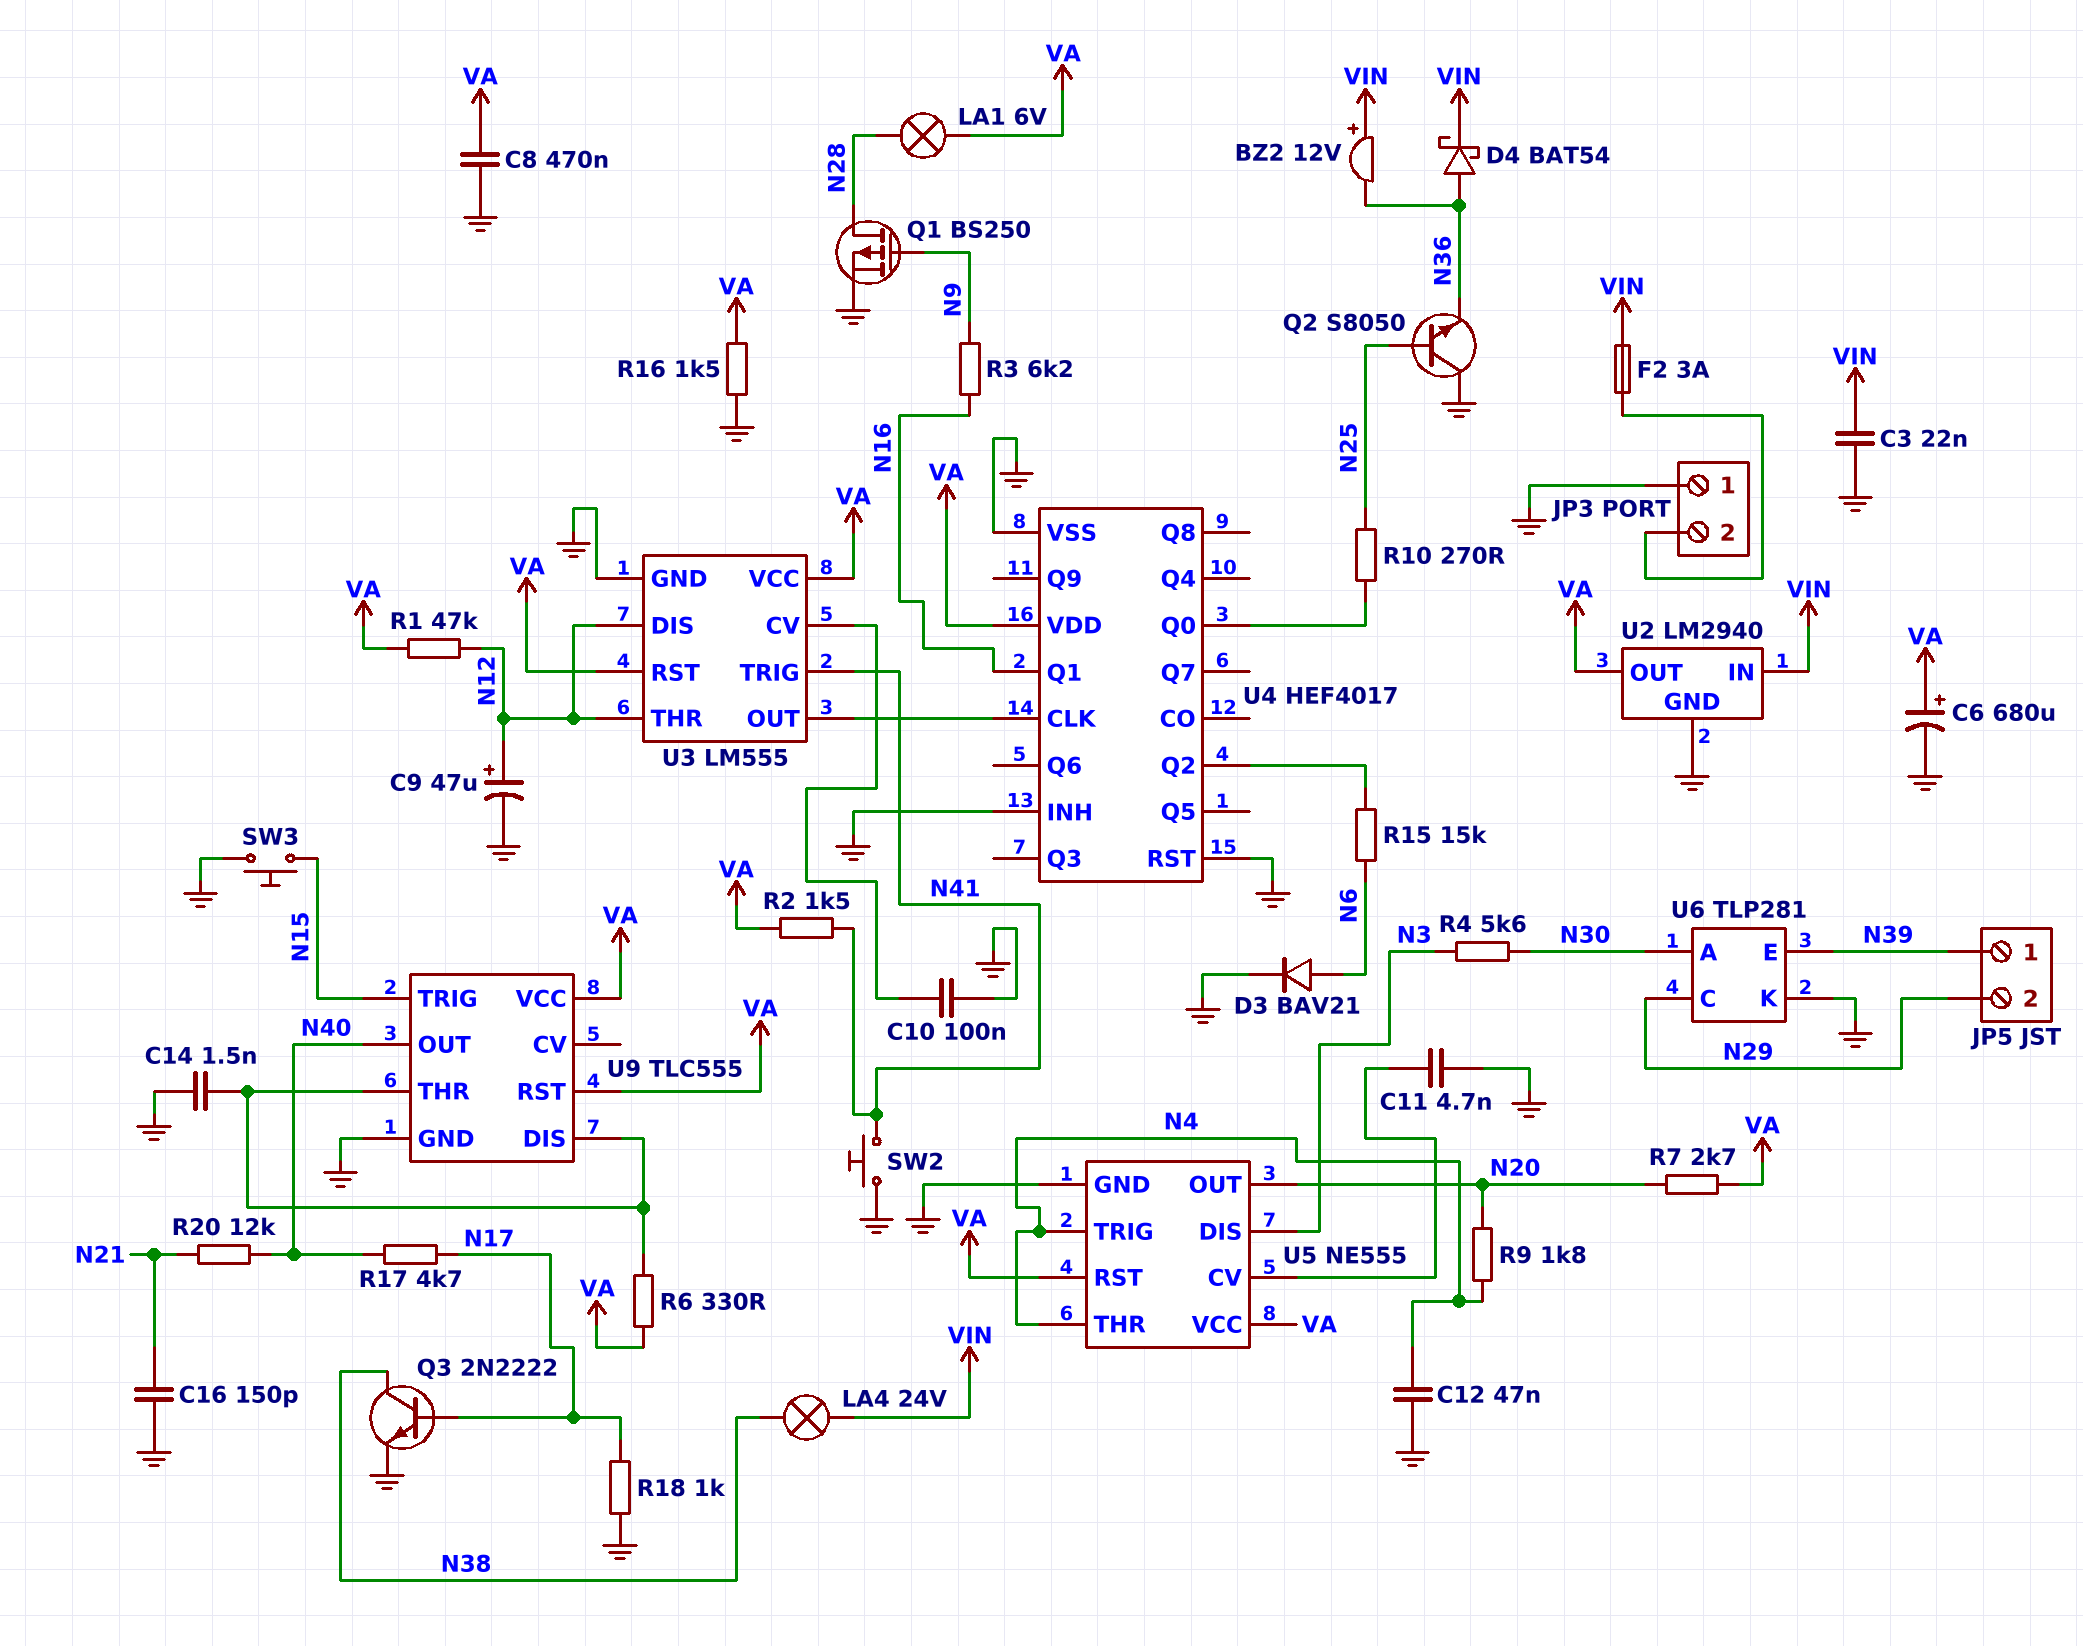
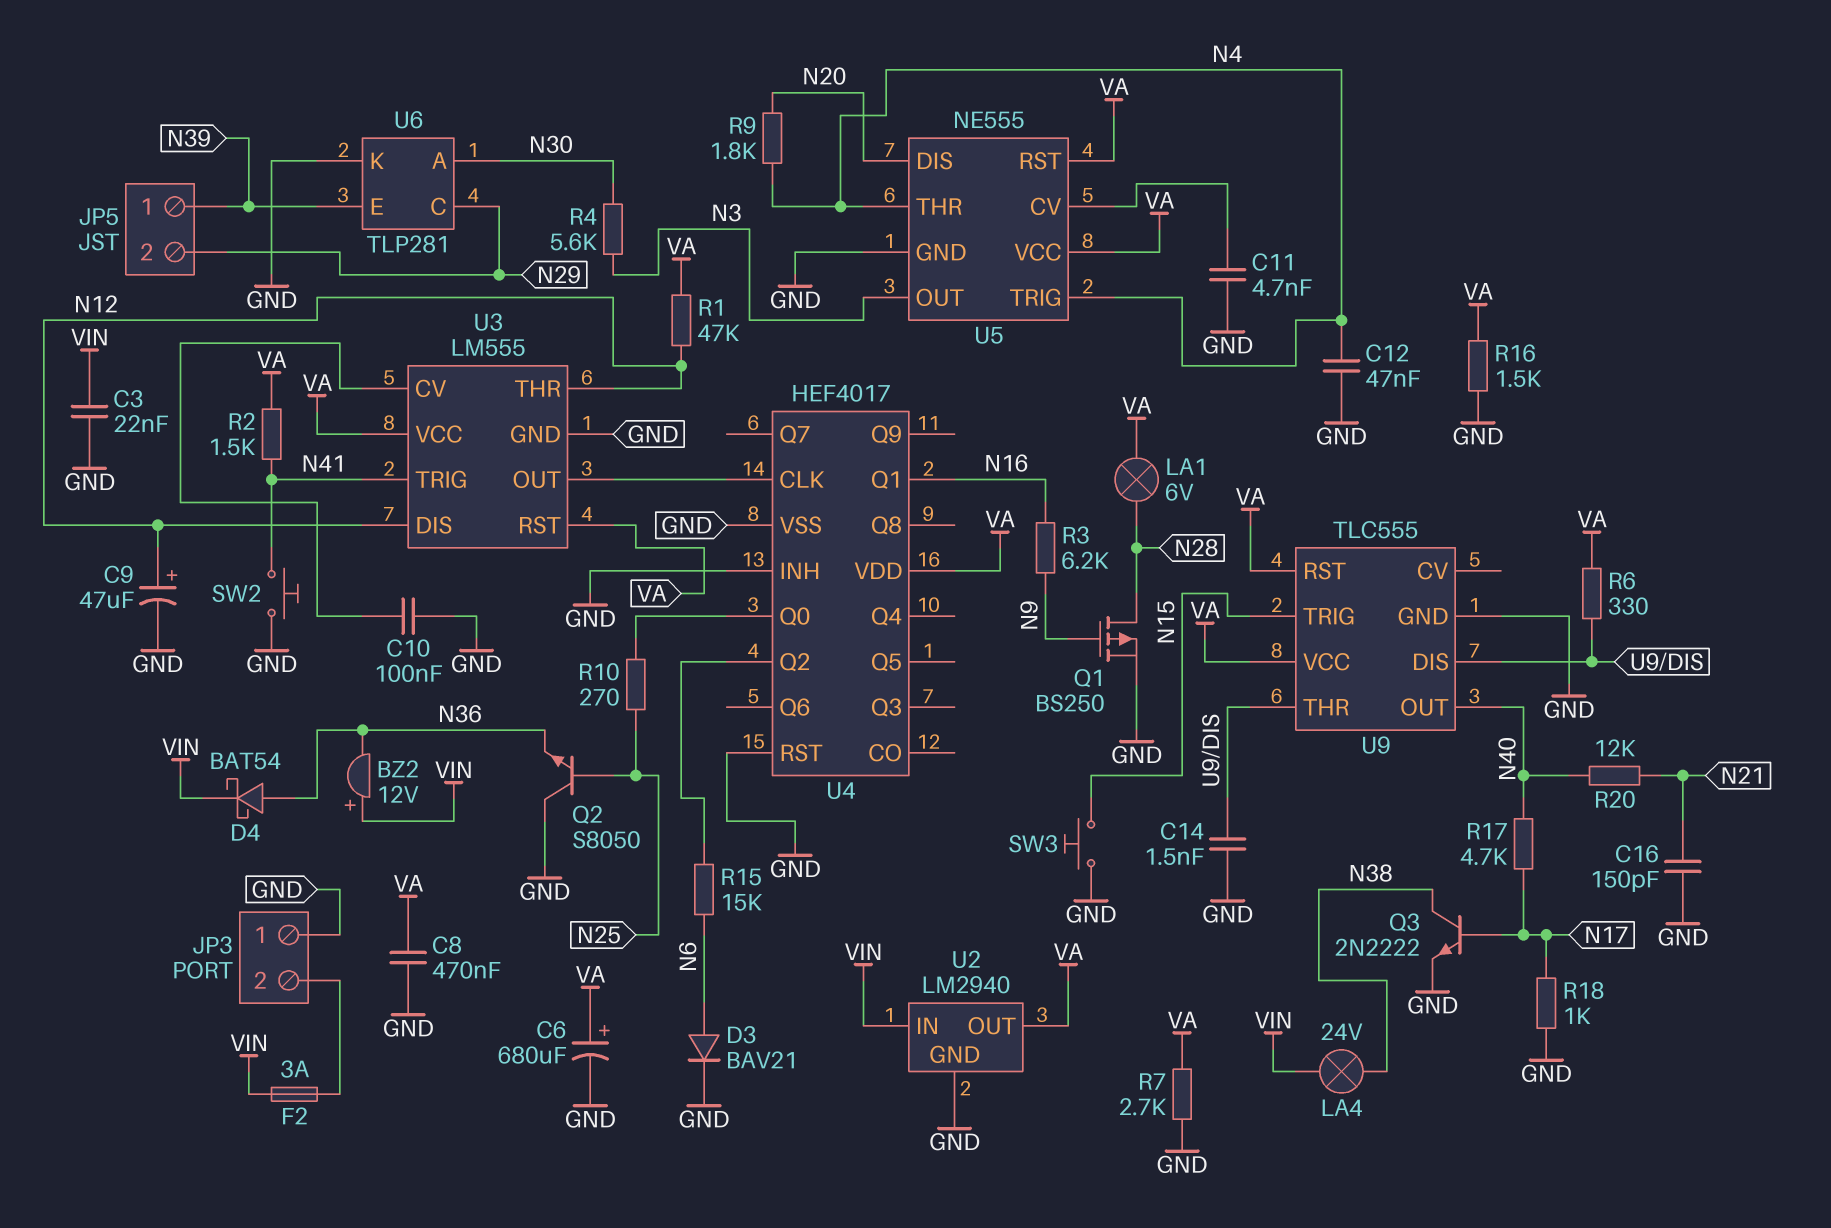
R7: 2.7k (N20, VA) -> 2.7k (GND, VA)
U5 pin DIS: N3 -> N20
U5 pin OUT: N20 -> N3

